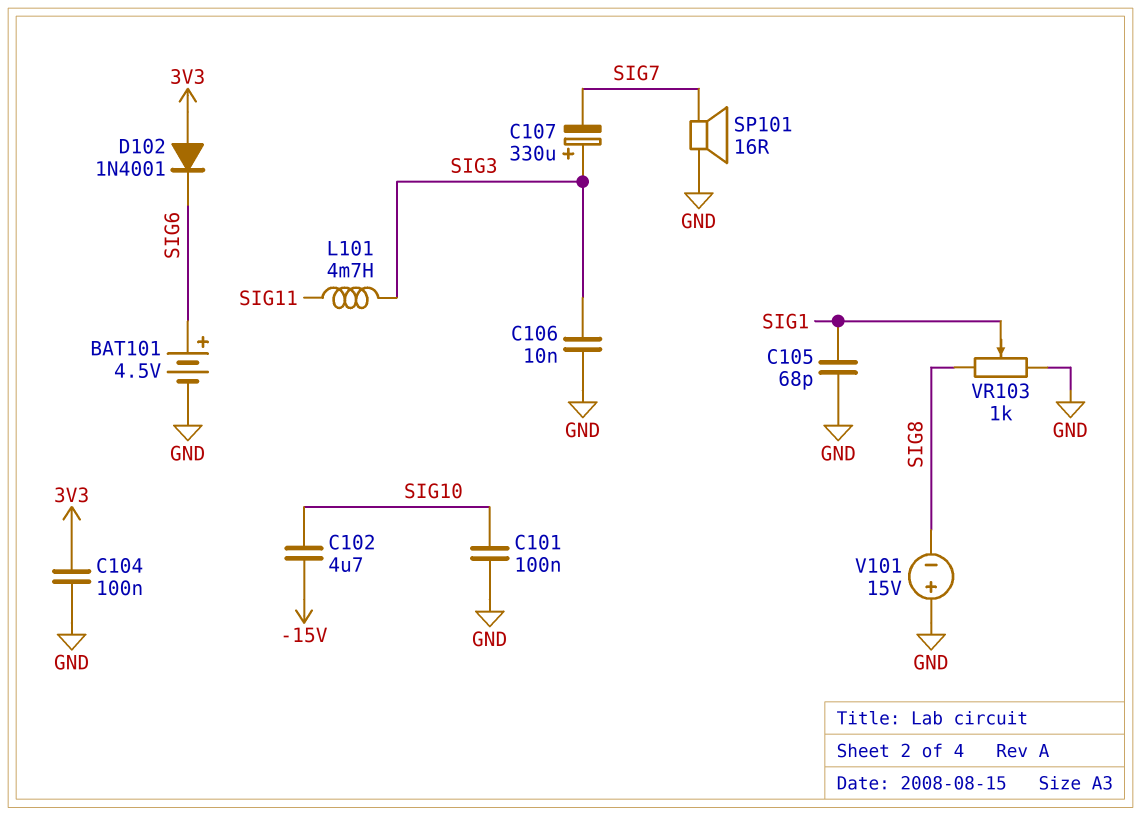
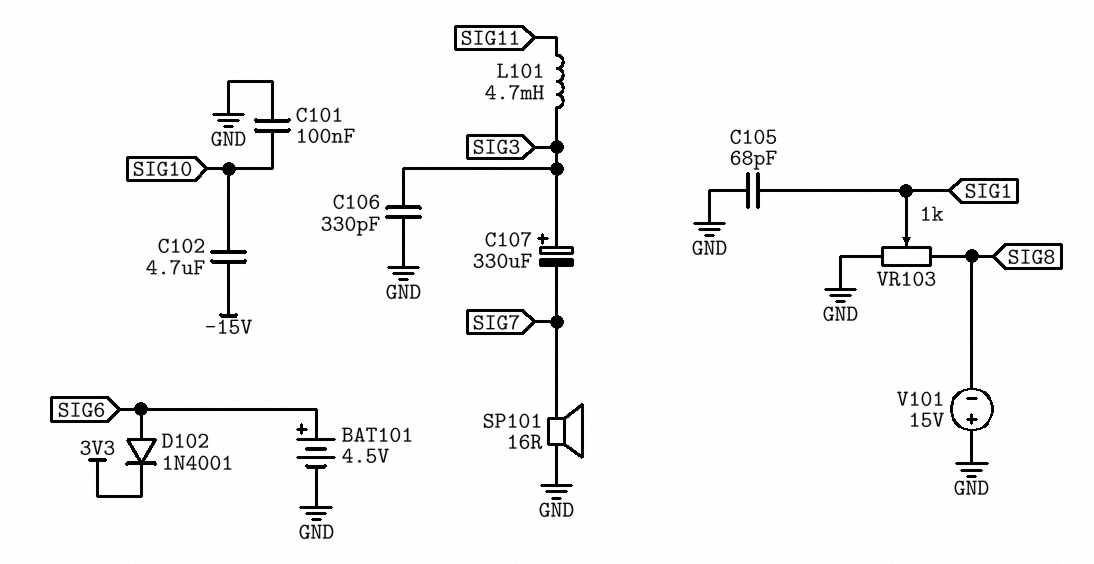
C104: 100nF (3V3, GND) -> none
C106: 10nF (GND, SIG3) -> 330pF (GND, SIG3)
D102: diode 1N4001 (A 3V3, K SIG6) -> diode 1N4001 (A SIG6, K 3V3)

